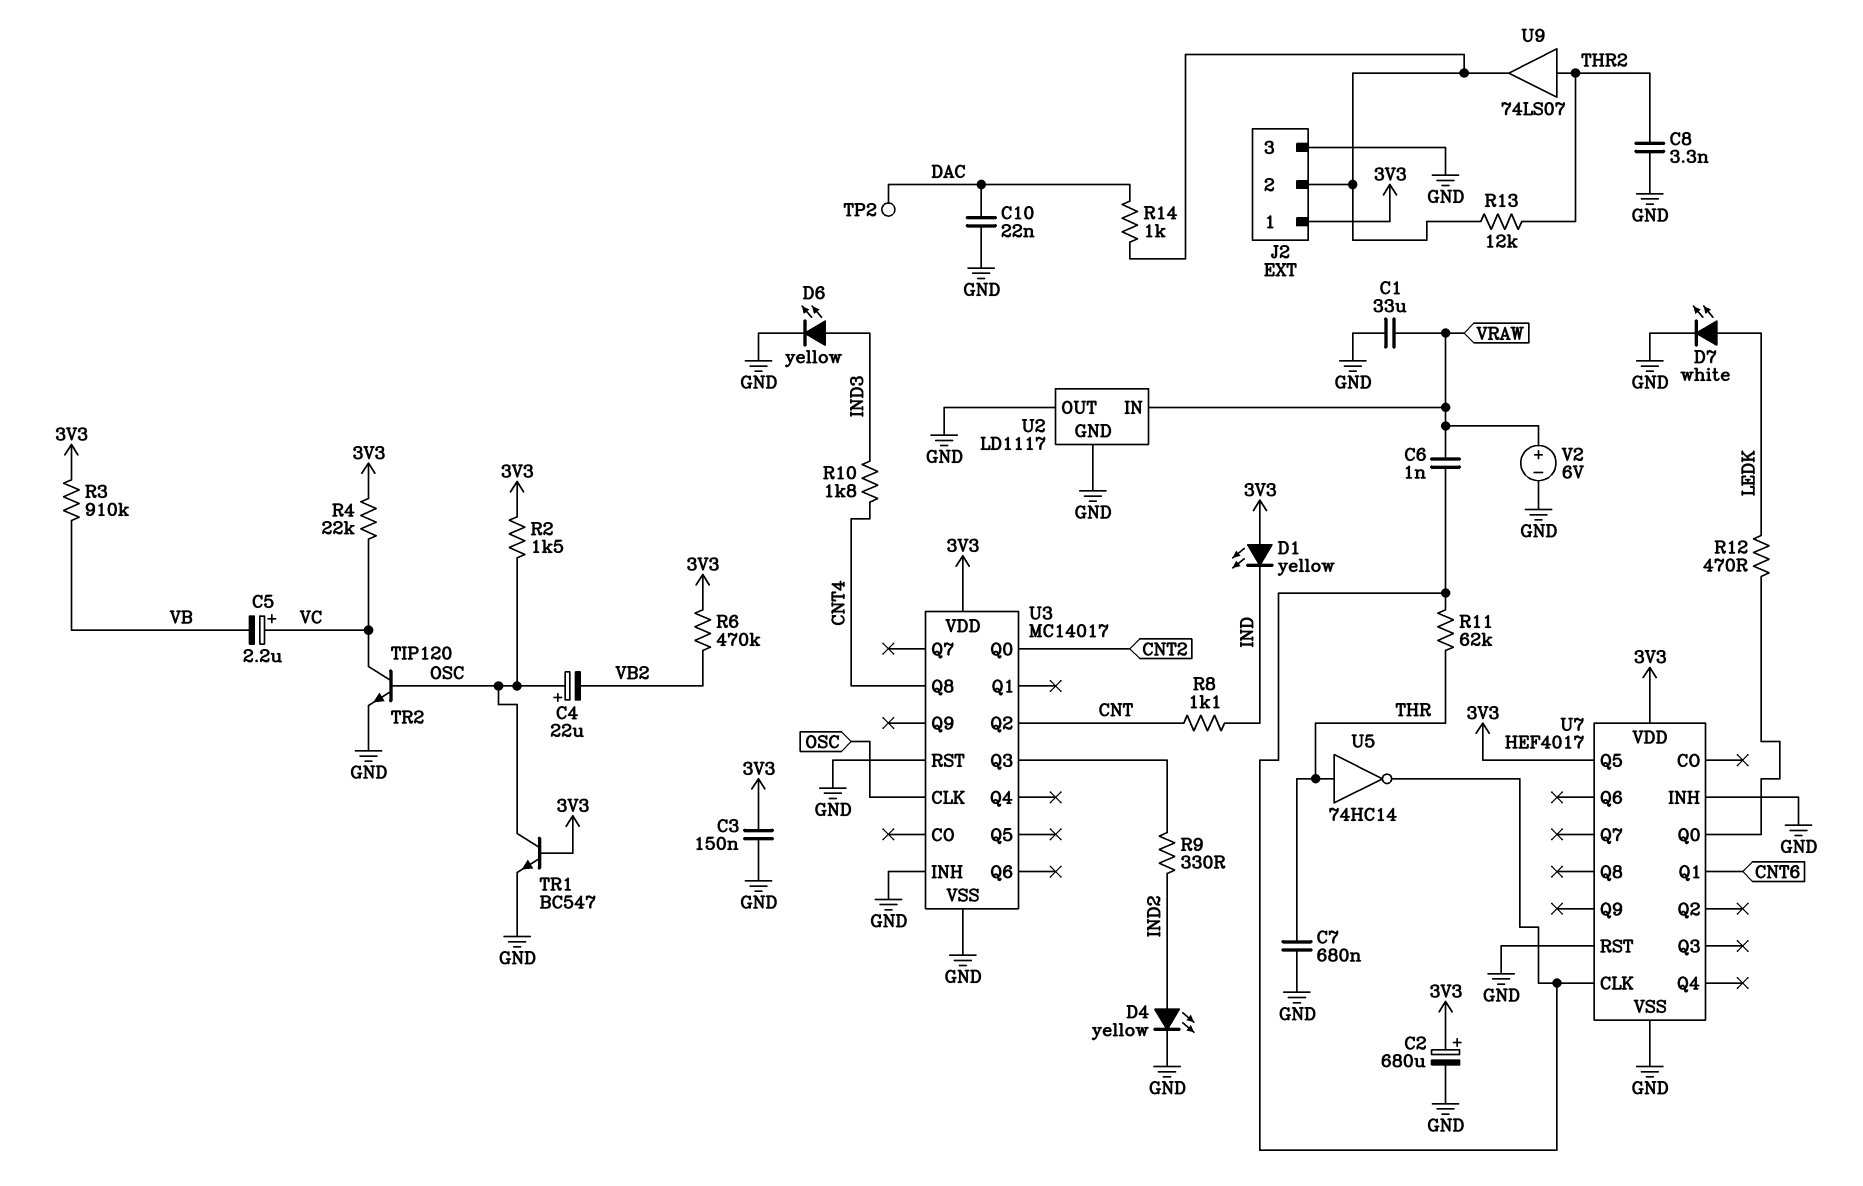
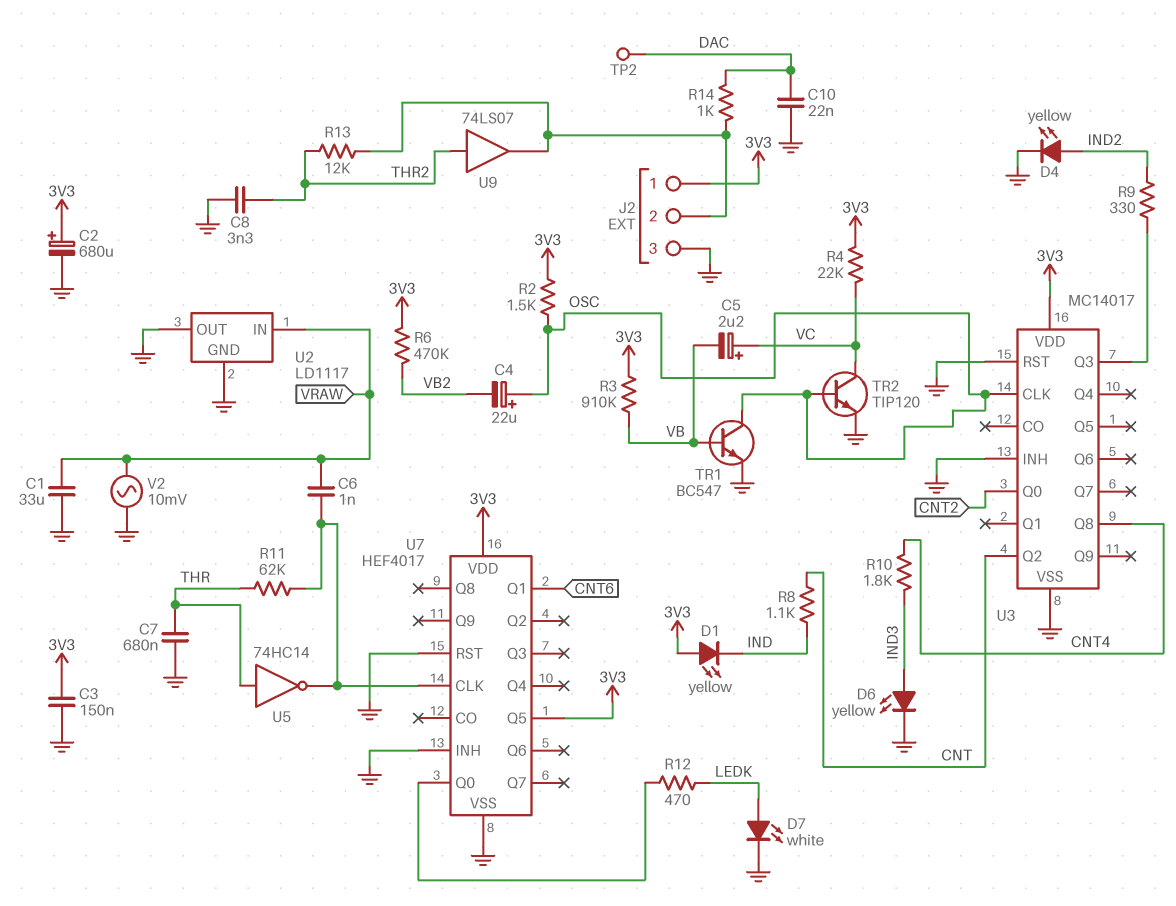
TR1: NPN BC547 (B 3V3, C OSC, E GND) -> NPN BC547 (B VB, C OSC, E GND)
V2: 6V (plus VRAW, minus GND) -> AC 10mV (GND, VRAW)

